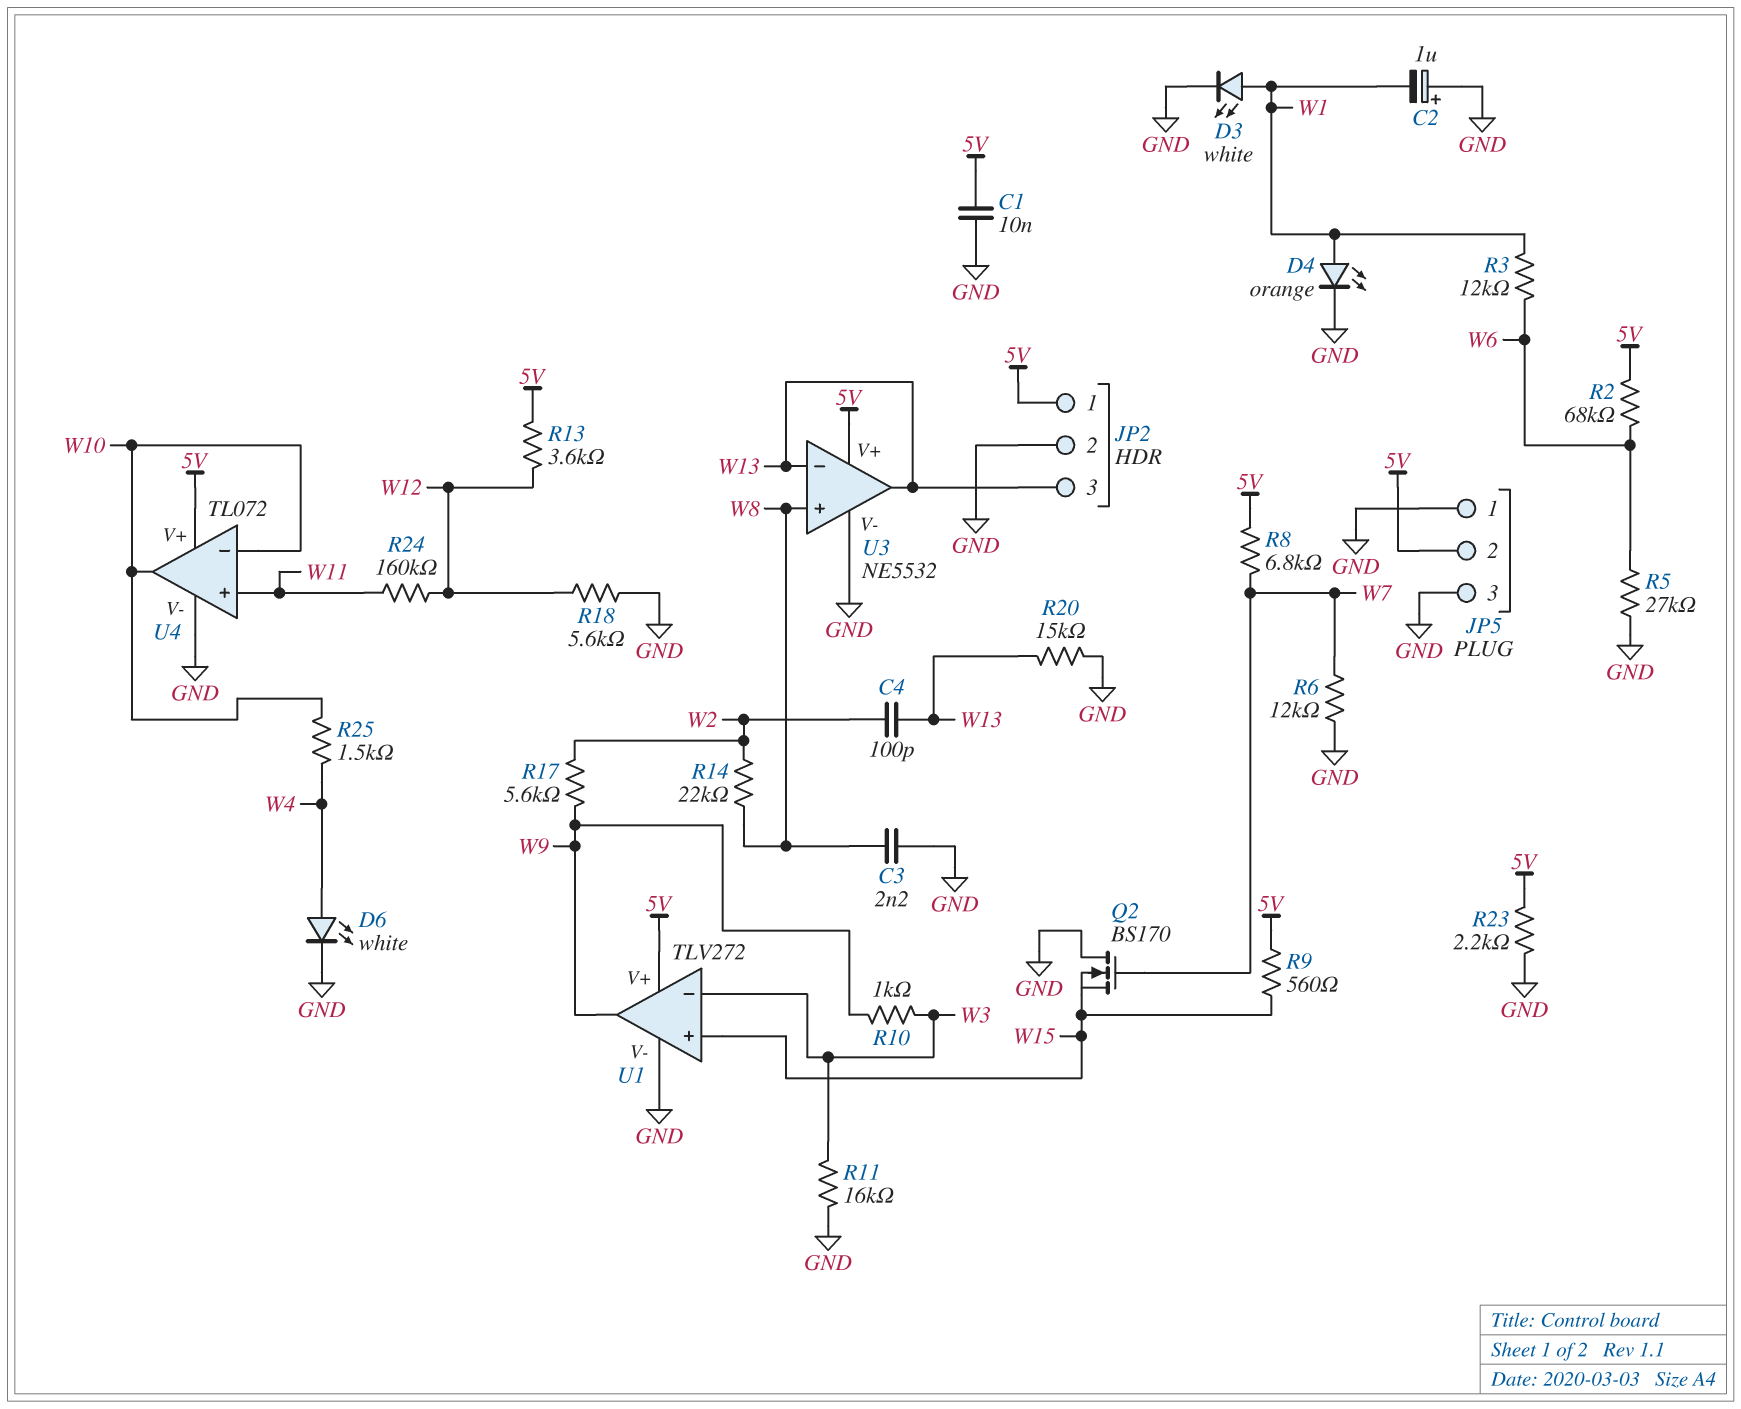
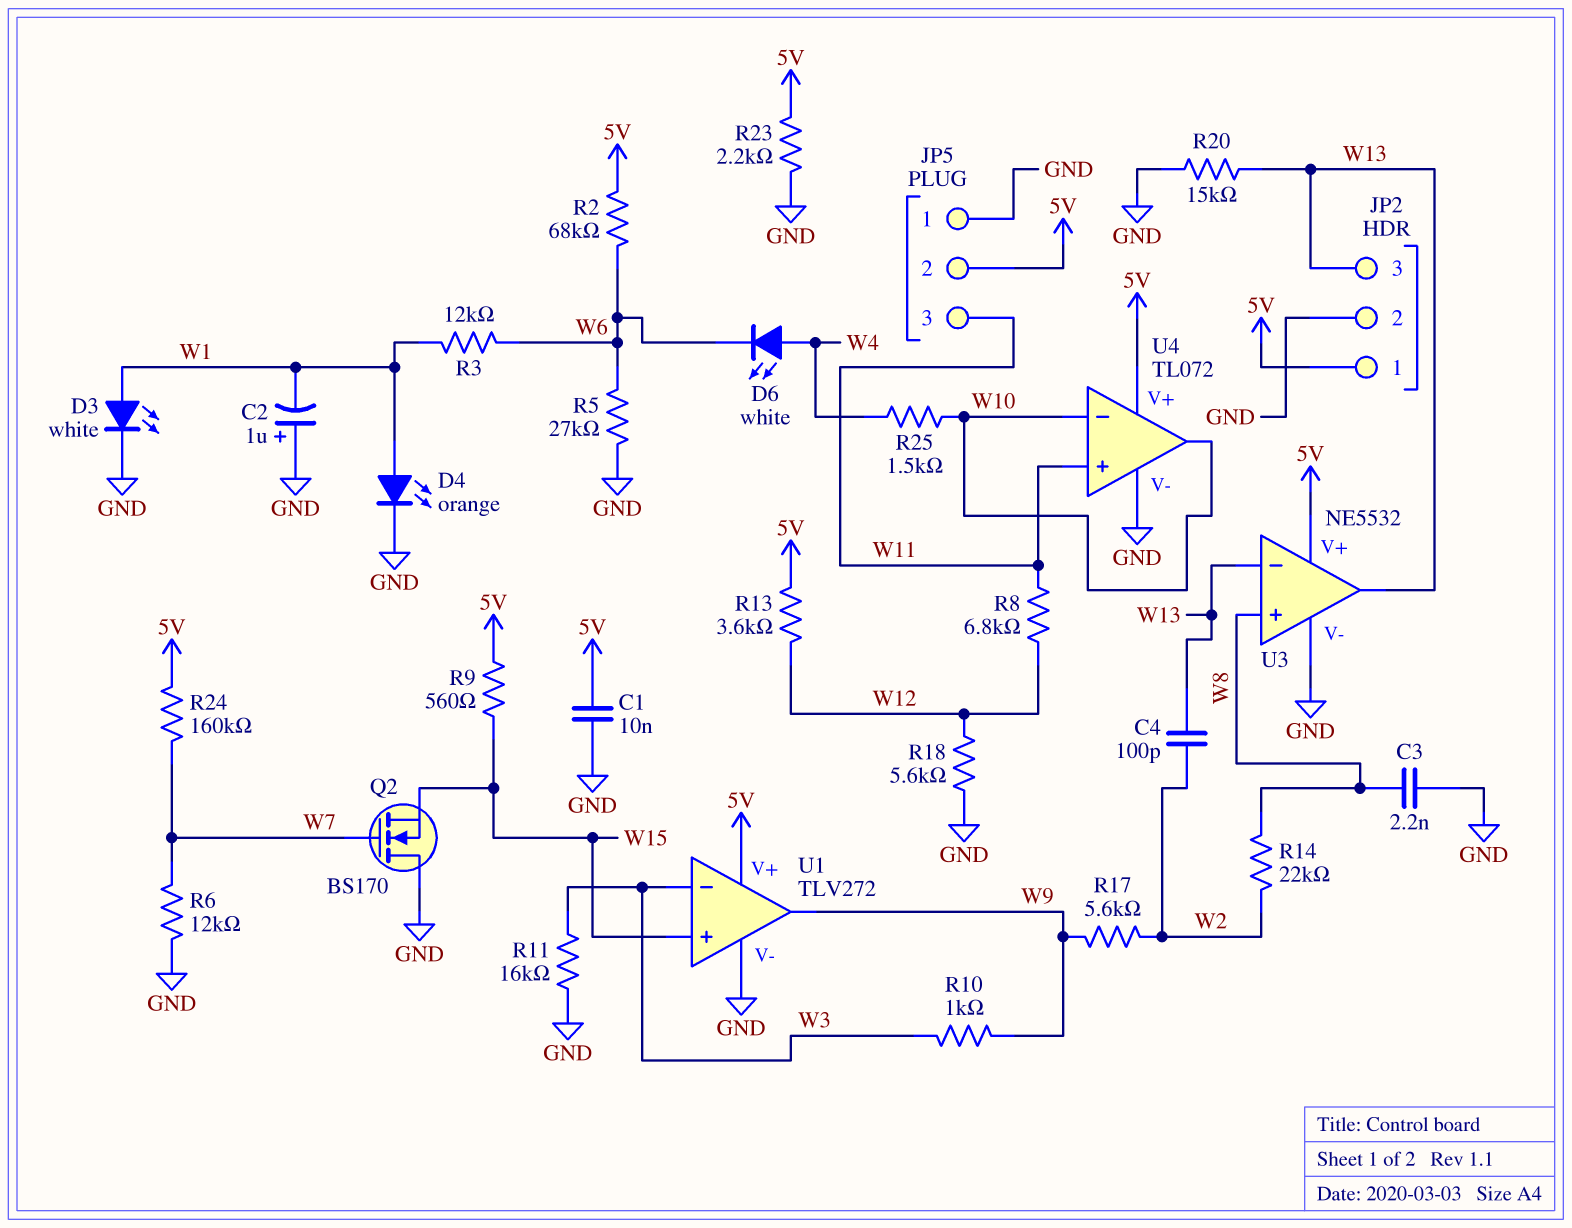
D6: LED white (A W4, K GND) -> LED white (A W4, K W6)
JP5 pin 3: GND -> W11
R8: 6.8k (5V, W7) -> 6.8k (W11, W12)
R24: 160k (W11, W12) -> 160k (5V, W7)

